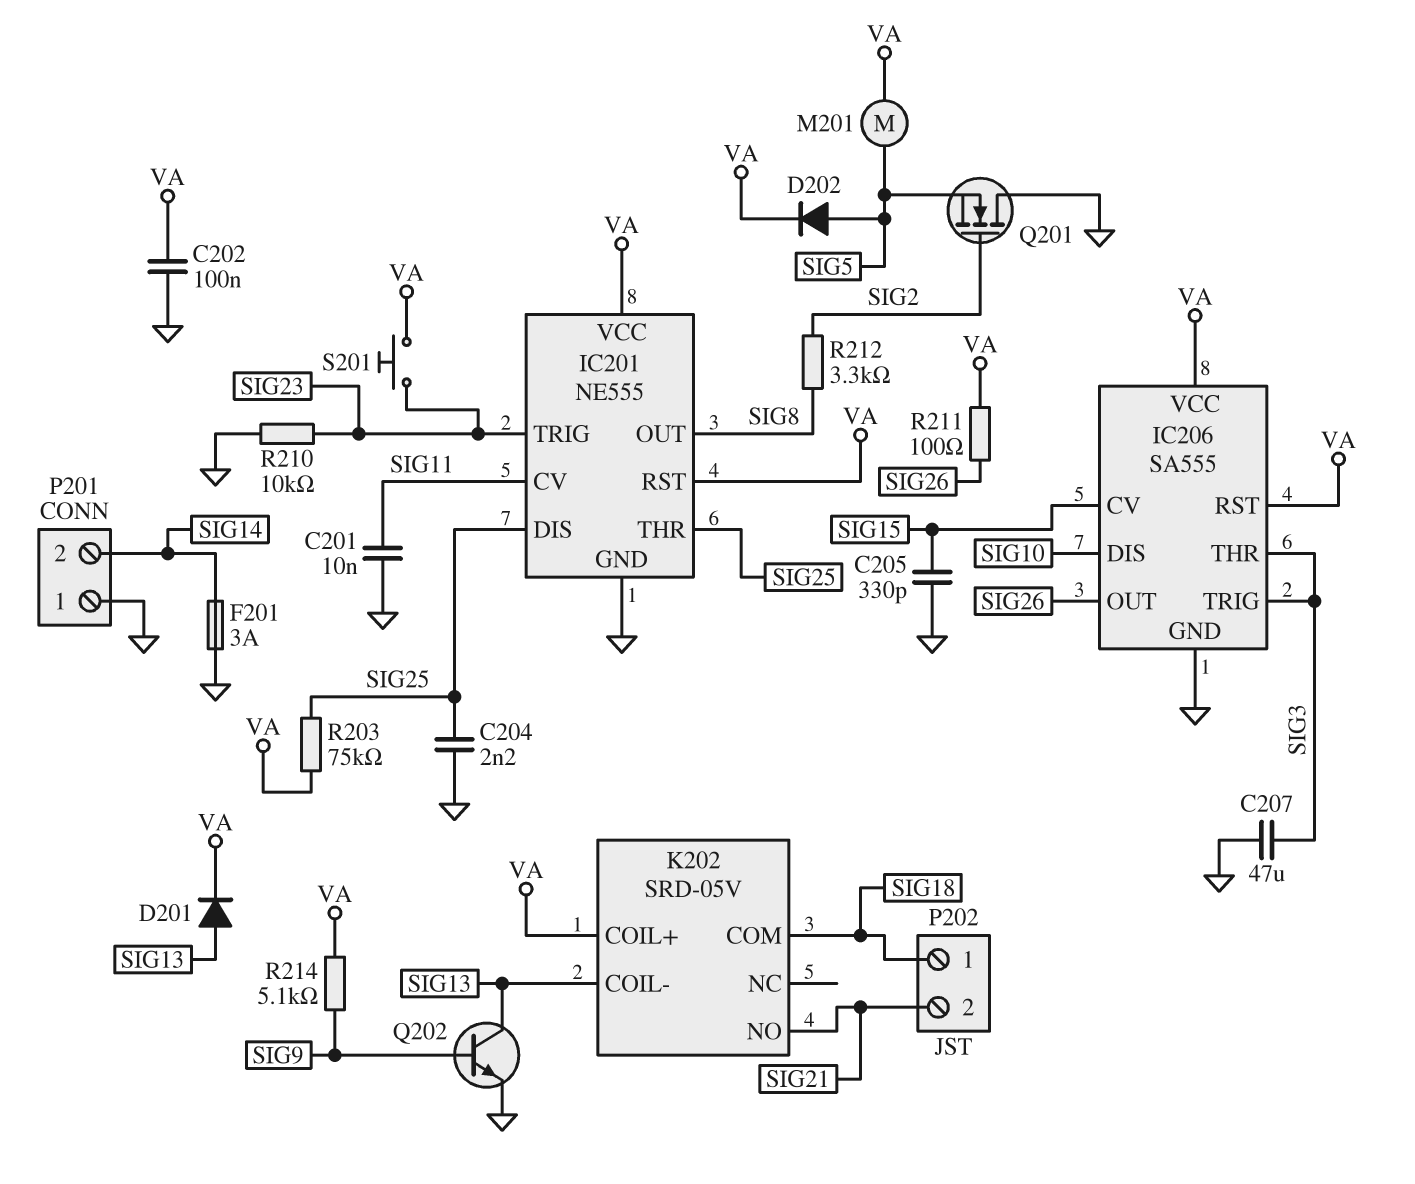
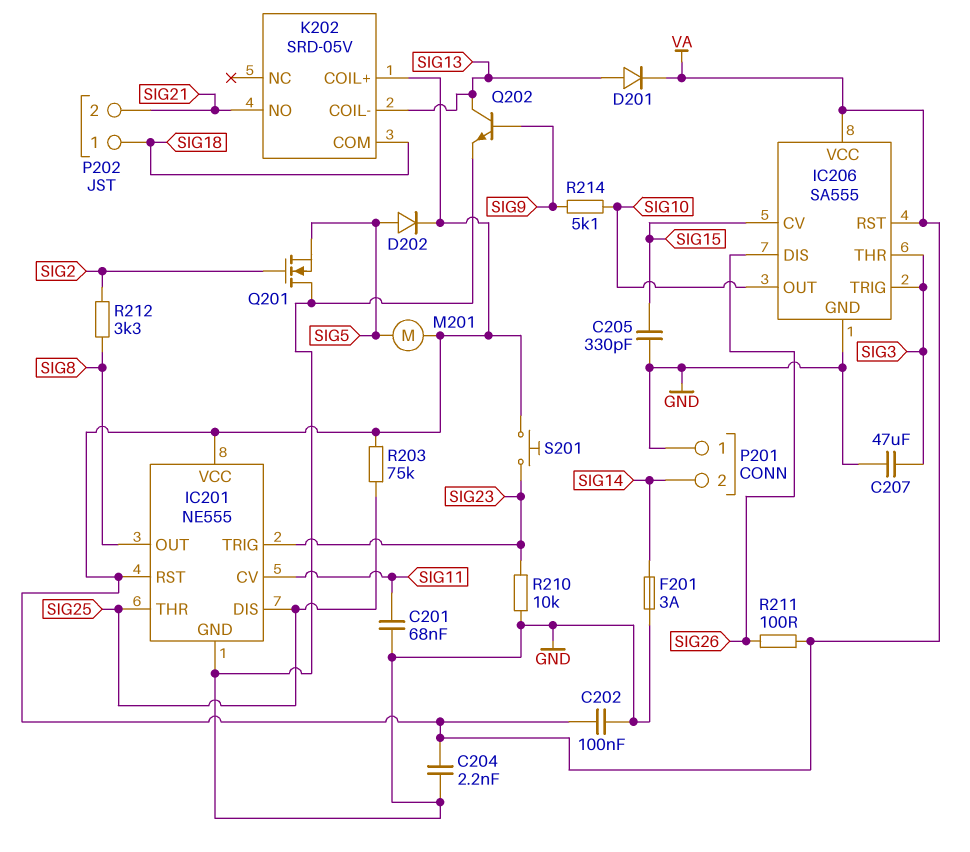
C201: 10nF (GND, SIG11) -> 68nF (GND, SIG11)
C204: 2.2nF (GND, SIG25) -> 2.2nF (GND, VA)
IC206 pin DIS: SIG10 -> SIG26
IC206 pin OUT: SIG26 -> SIG10
R214: 5.1k (SIG9, VA) -> 5.1k (SIG9, SIG10)

